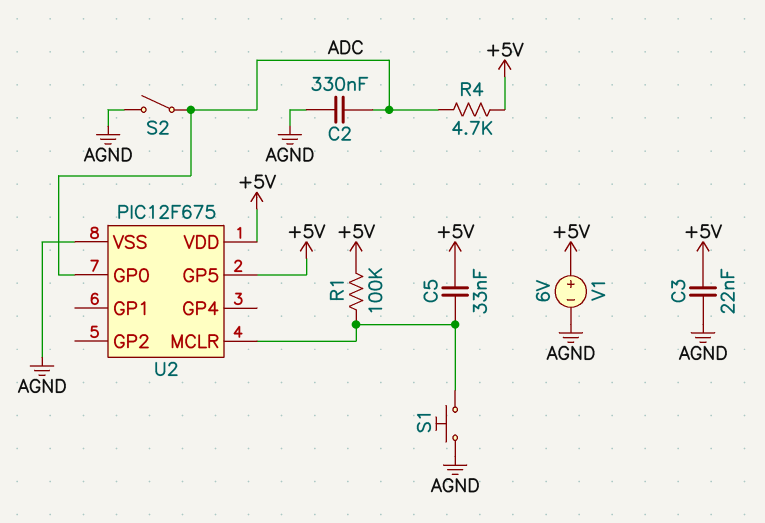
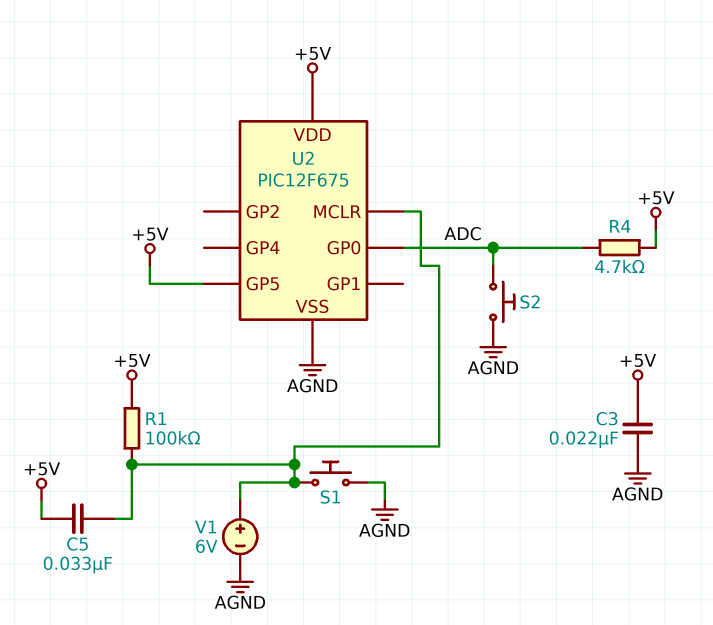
C2: 330nF (ADC, AGND) -> none
S2: switch (ADC, AGND) -> button (ADC, AGND)
V1: 6V (plus +5V, minus AGND) -> 6V (plus U2/MCLR, minus AGND)

